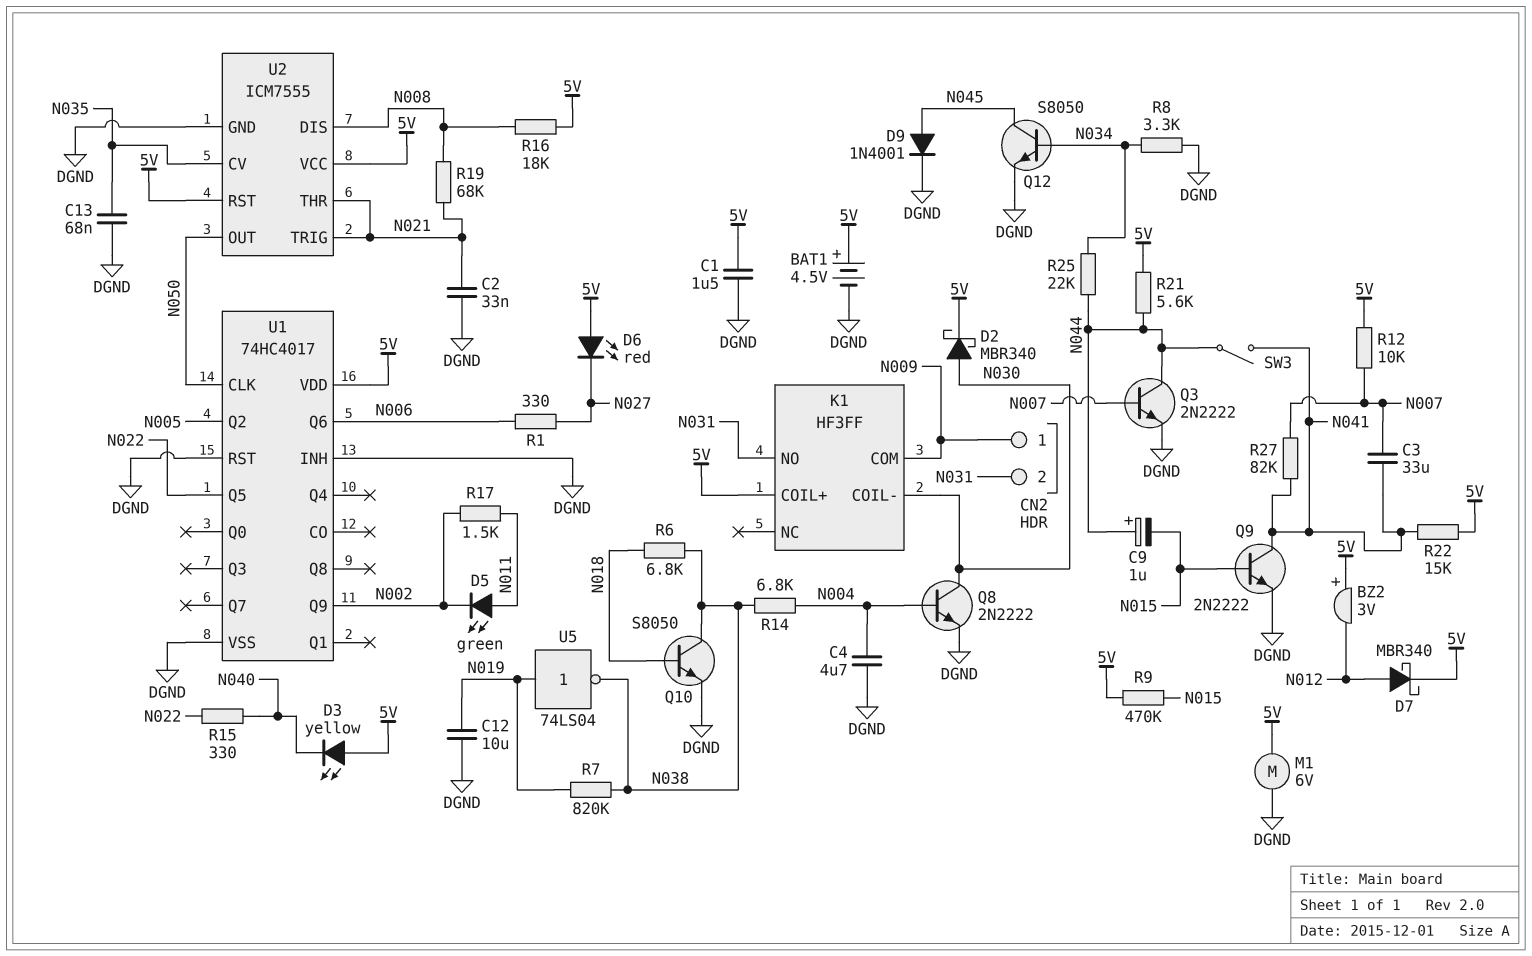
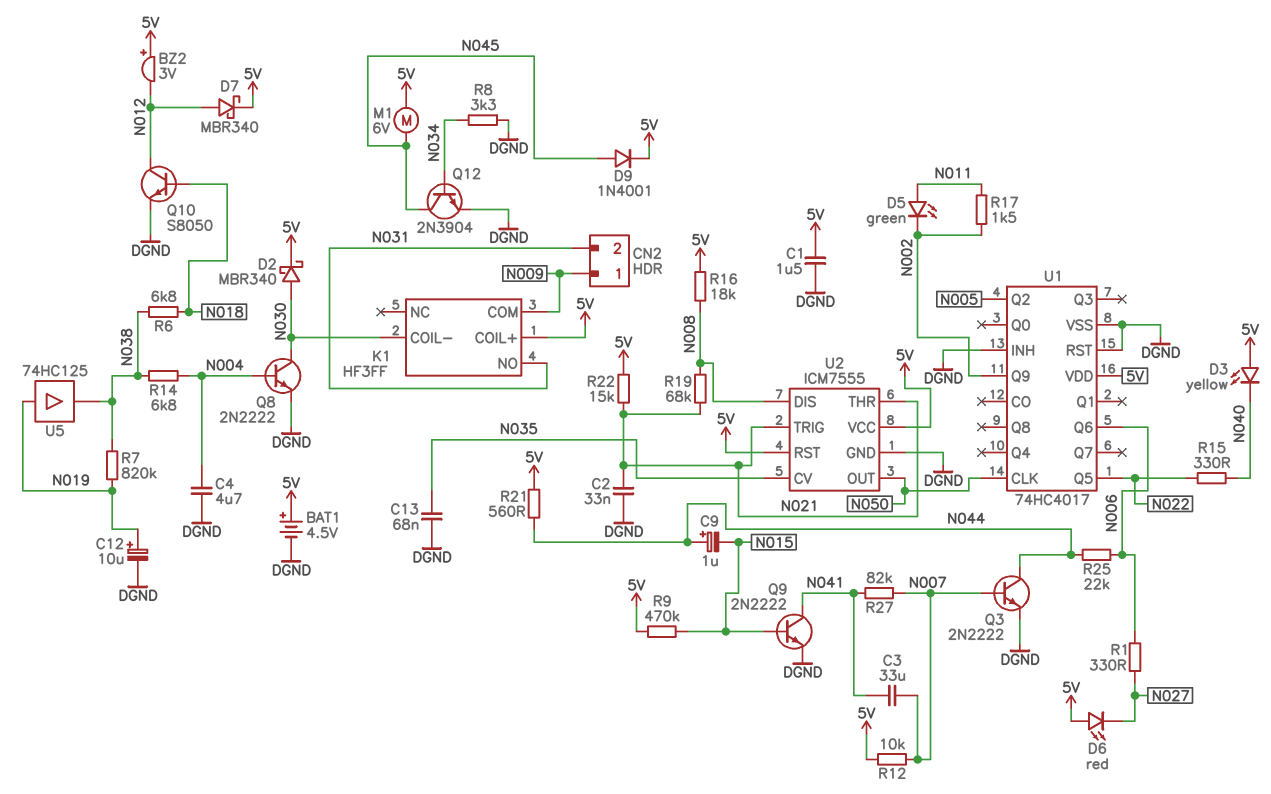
C12: 10uF (DGND, N019) -> 10uF (plus N019, minus DGND)
D9: diode 1N4001 (A N045, K DGND) -> diode 1N4001 (A N045, K 5V)
M1: motor 6V (5V, DGND) -> motor 6V (5V, N045)
Q10: NPN S8050 (B N018, C N038, E DGND) -> NPN S8050 (B N018, C N012, E DGND)
Q12: NPN S8050 (B N034, C N045, E DGND) -> NPN 2N3904 (B N034, C N045, E DGND)
R21: 5.6k (5V, N044) -> 560 (5V, N044)
R22: 15k (5V, N041) -> 15k (5V, N021)
R25: 22k (N034, N044) -> 22k (N006, N044)
SW3: switch (N041, N044) -> none
U5: NOT 74LS04 (in N019, out N038) -> buffer 74HC125 (in N019, out N038)

